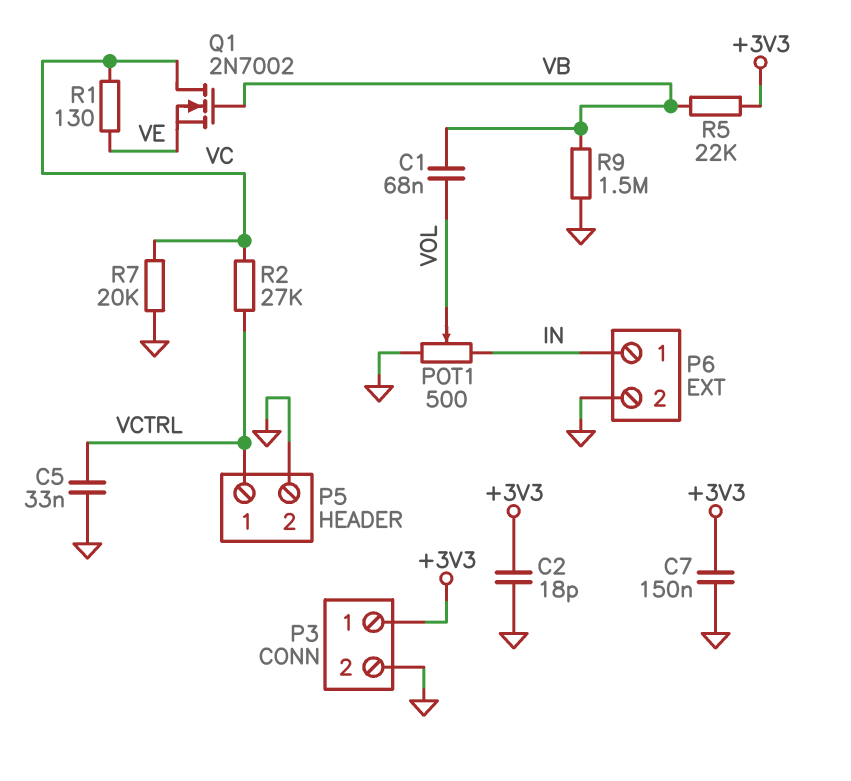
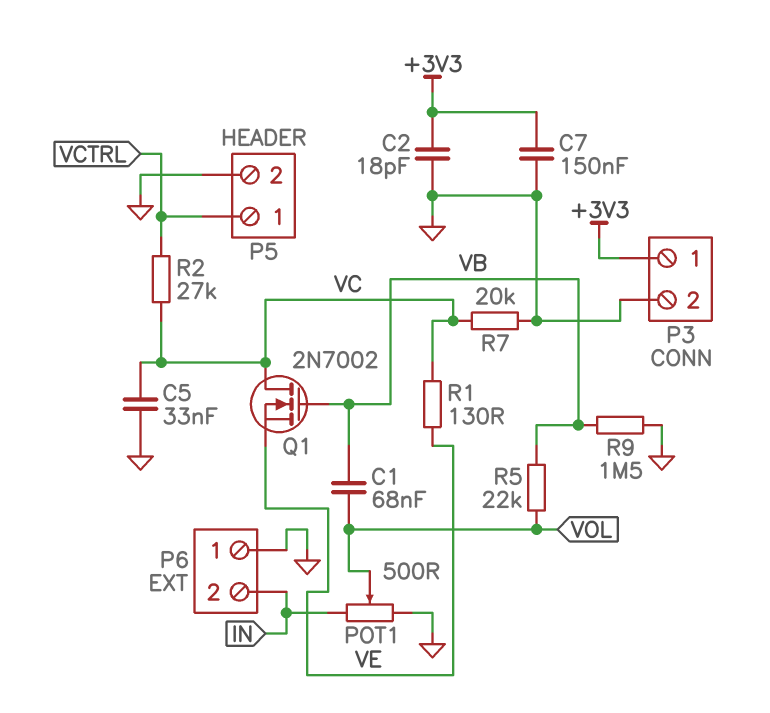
C5: 33nF (GND, VCTRL) -> 33nF (GND, VC)
P6 pin 1: IN -> GND
P6 pin 2: GND -> IN
R5: 22k (+3V3, VB) -> 22k (VB, VOL)

